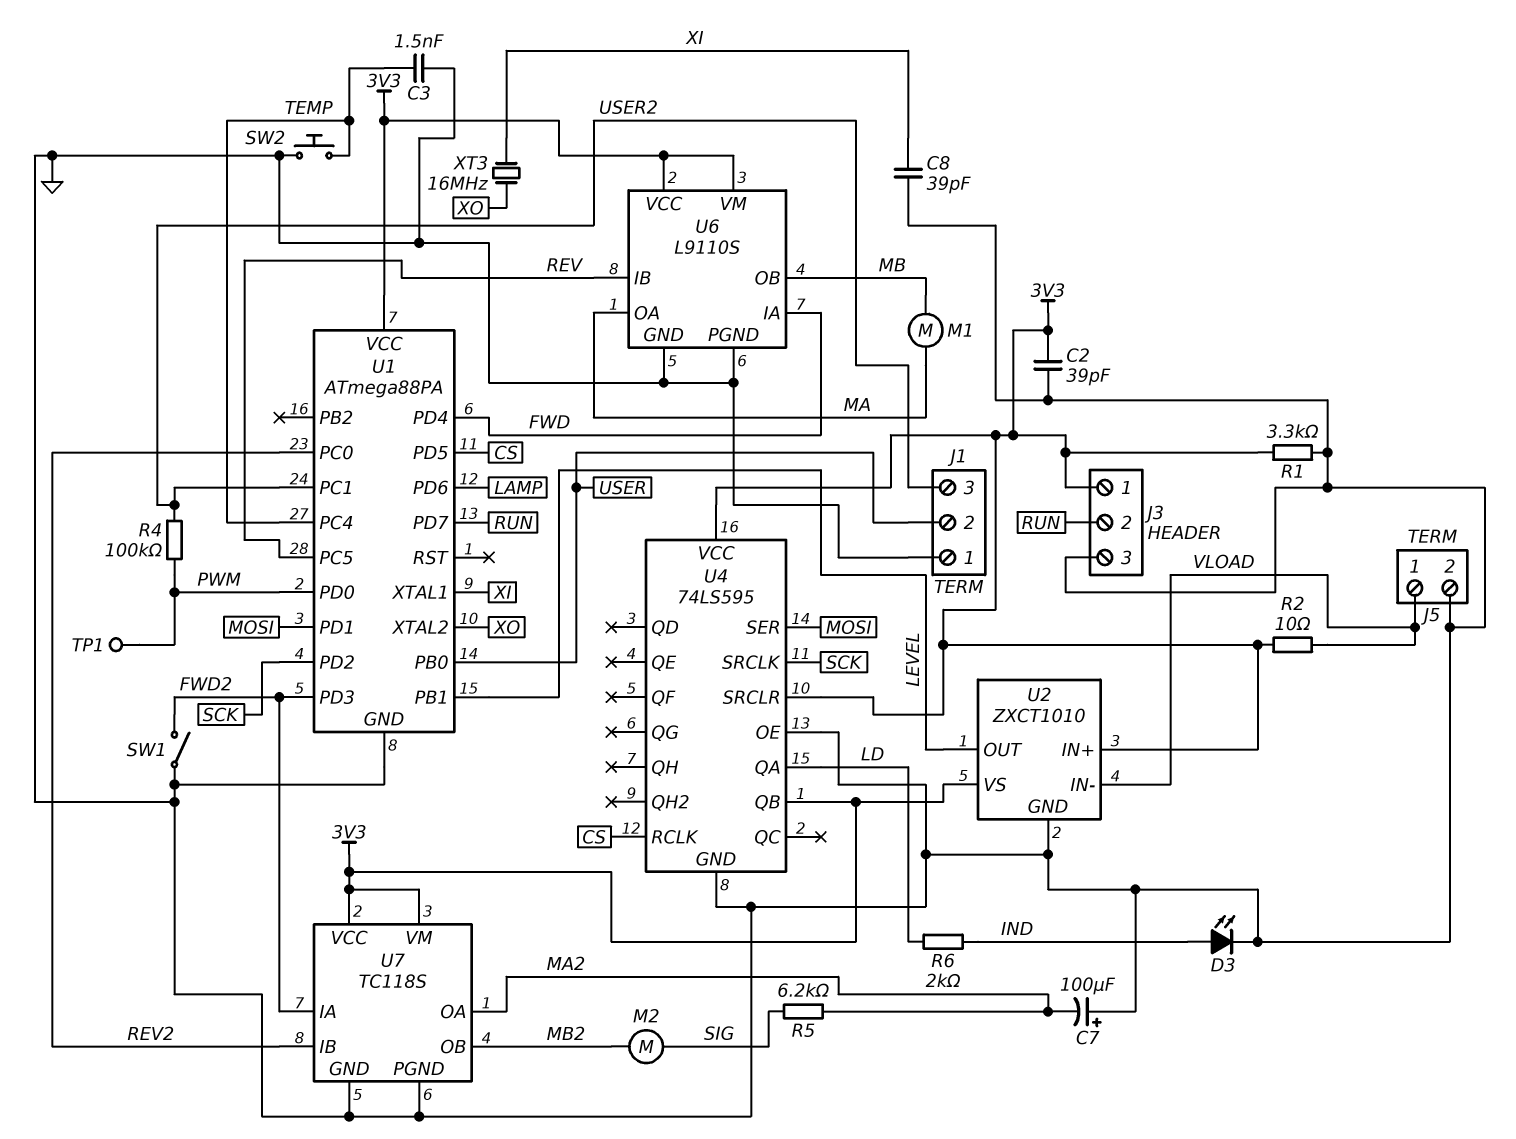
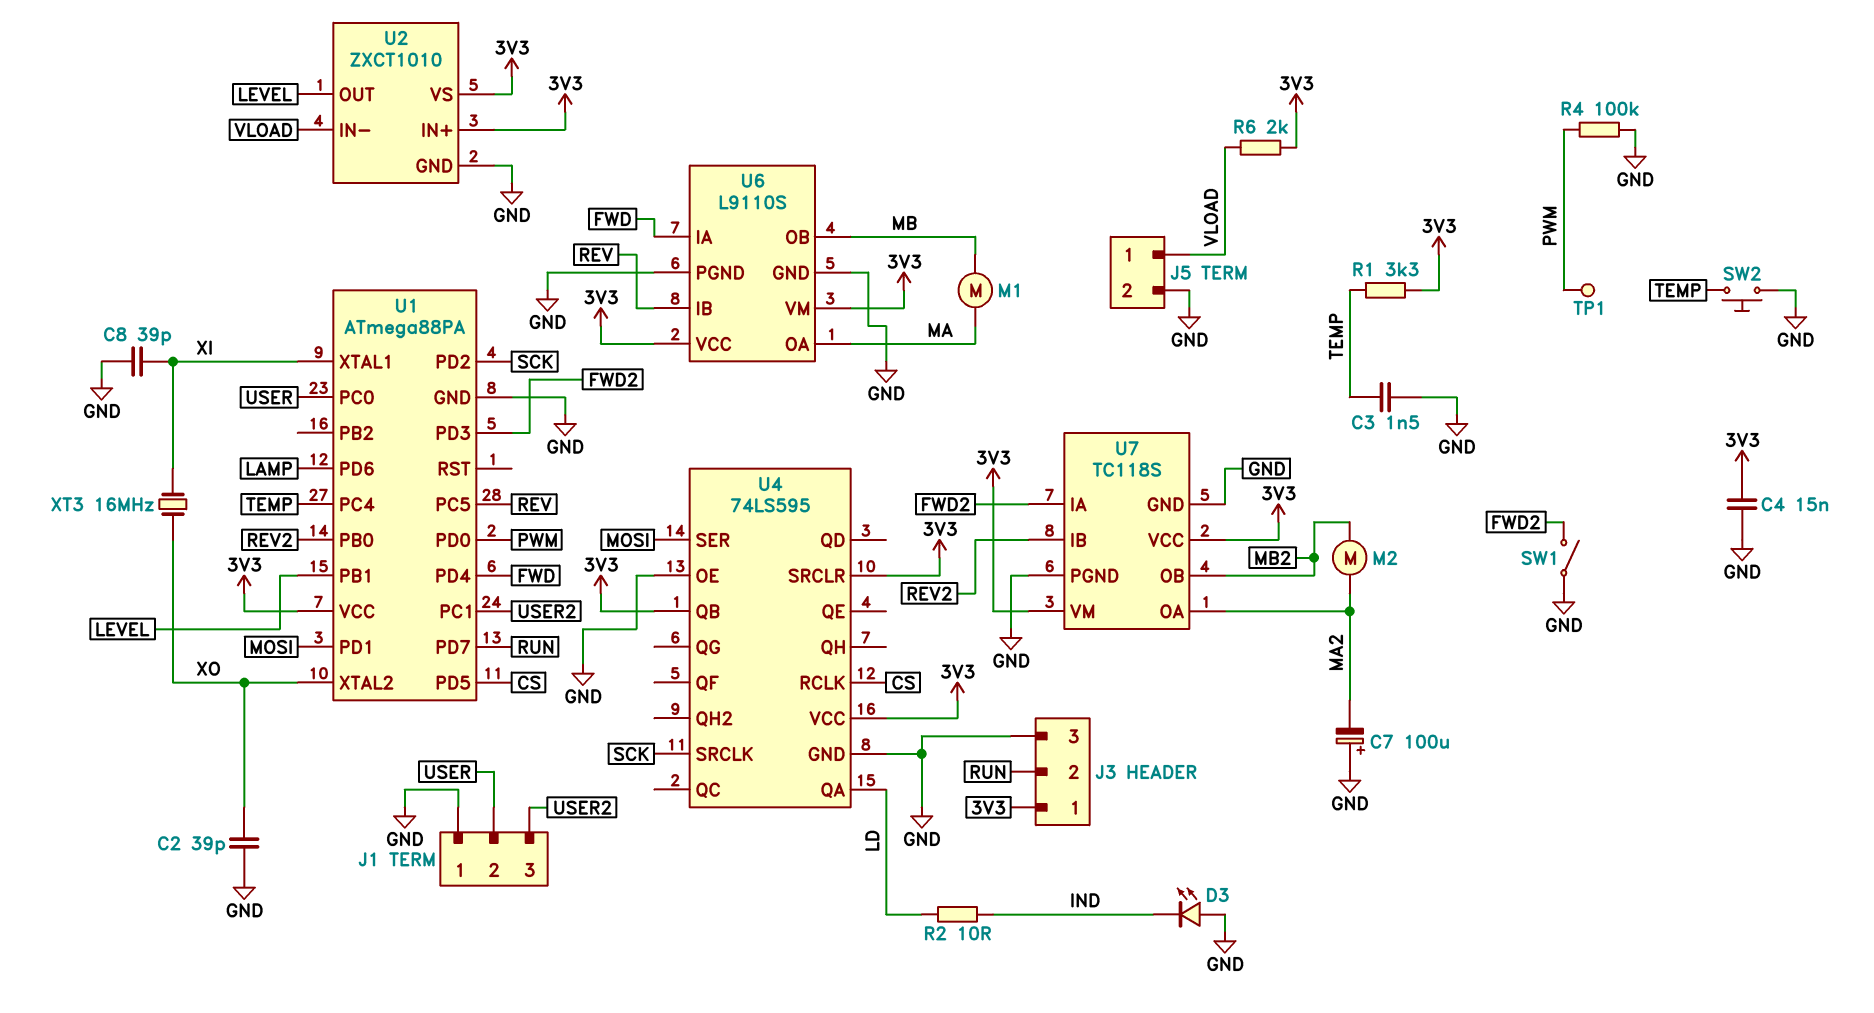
C2: 39pF (3V3, GND) -> 39pF (GND, XO)
C4: none -> 15nF (3V3, GND)
D3: LED (A IND, K GND) -> LED (A GND, K IND)
M2: motor (MB2, SIG) -> motor (MA2, MB2)
R1: 3.3k (3V3, GND) -> 3.3k (3V3, TEMP)
R2: 10 (3V3, VLOAD) -> 10 (IND, LD)
R4: 100k (PWM, USER2) -> 100k (GND, PWM)
R5: 6.2k (MA2, SIG) -> none
R6: 2k (IND, LD) -> 2k (3V3, VLOAD)
U1 pin PB0: USER -> REV2
U1 pin PC0: REV2 -> USER

